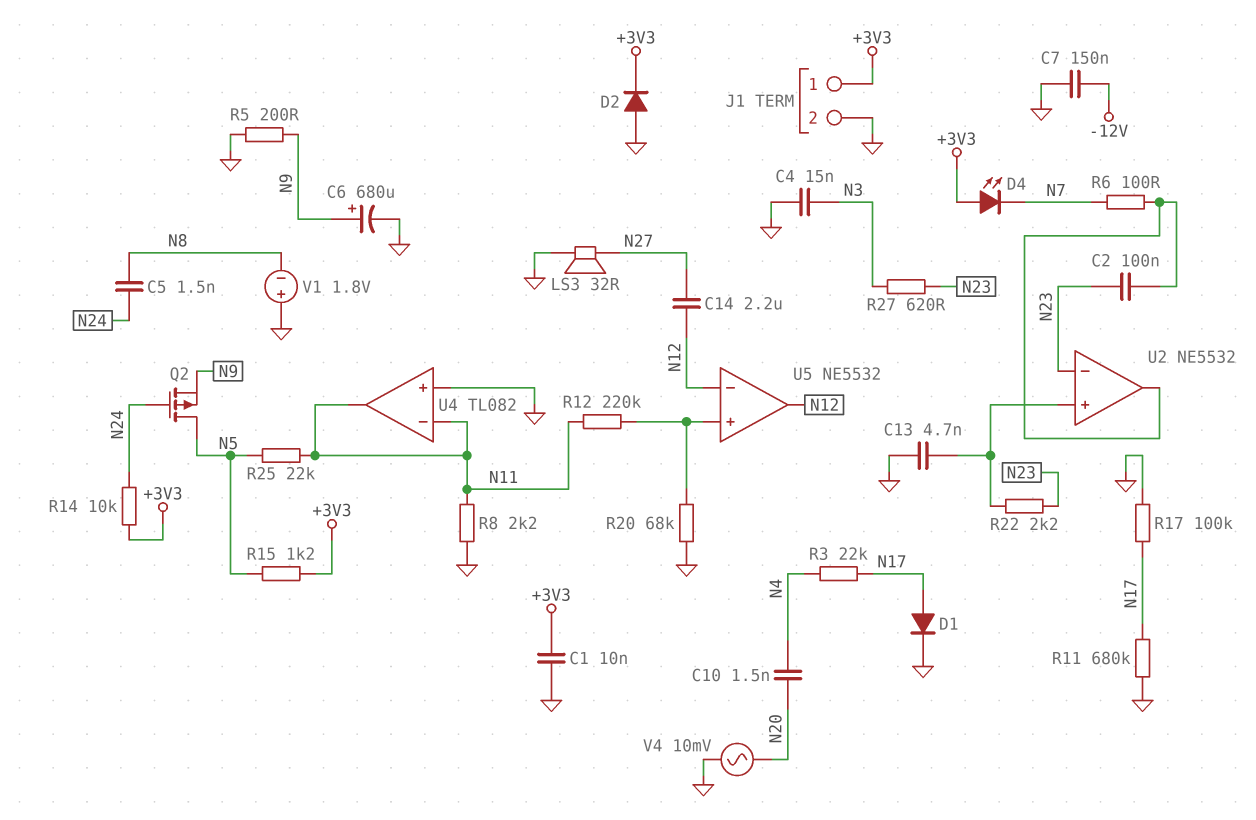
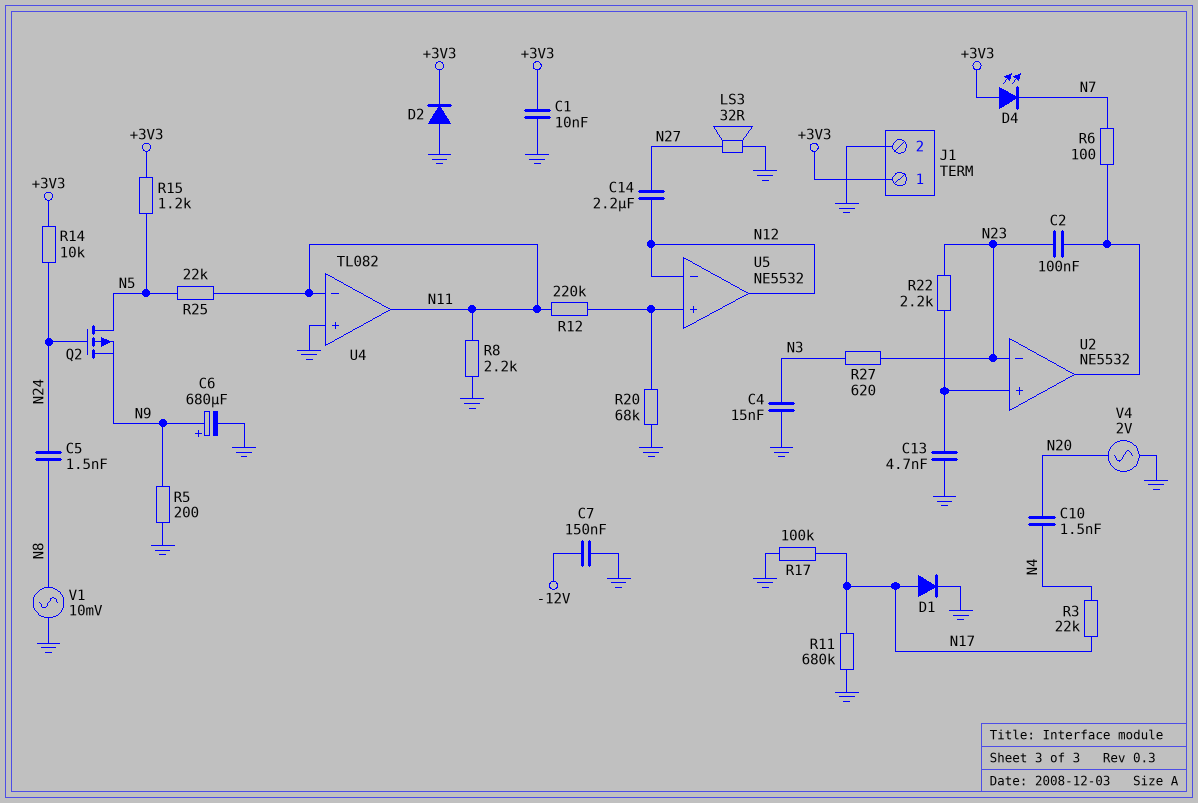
V1: 1.8V (plus GND, minus N8) -> AC 10mV (GND, N8)
V4: AC 10mV (GND, N20) -> AC 2V (GND, N20)

